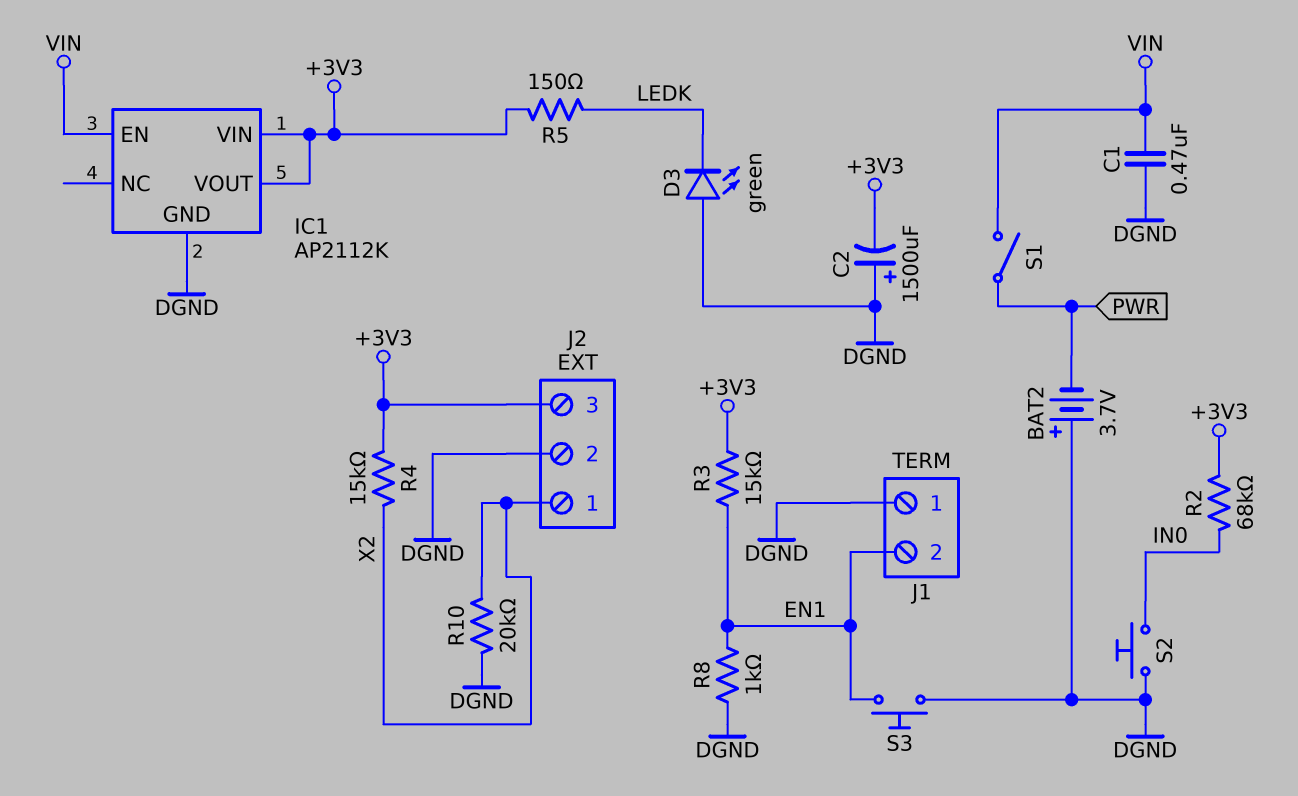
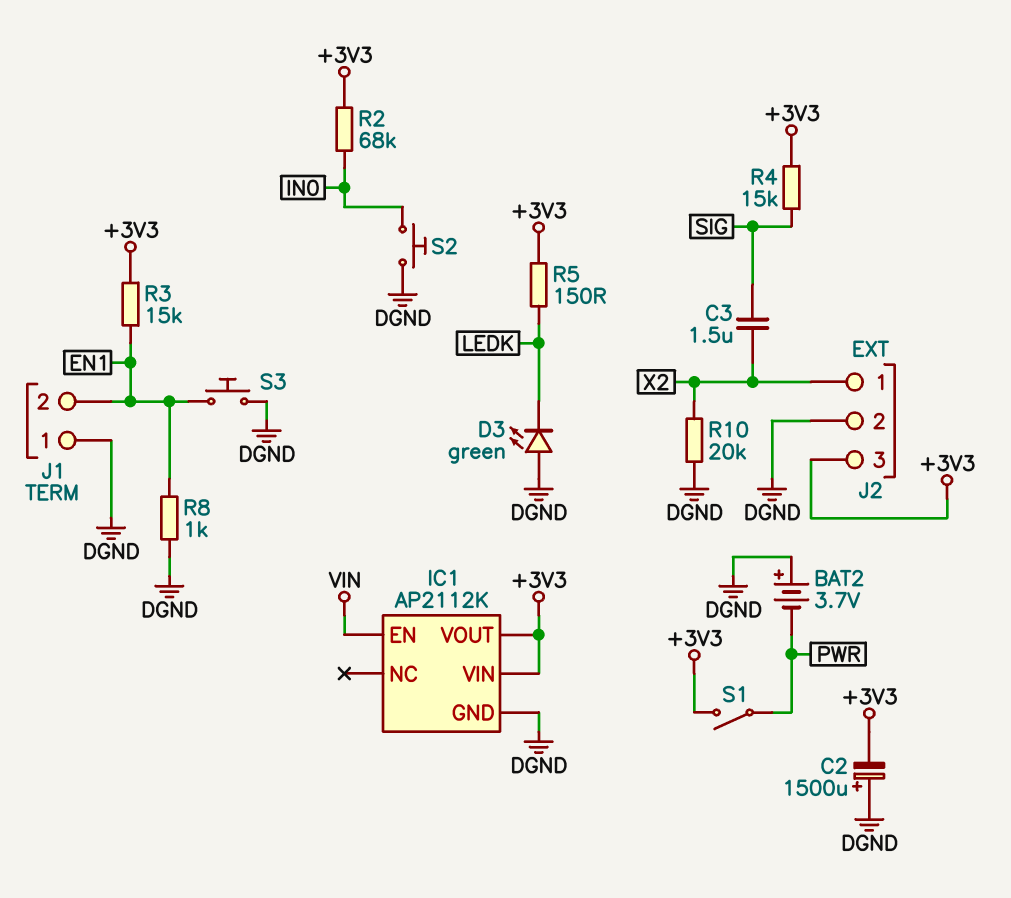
C1: 470nF (DGND, VIN) -> none
C3: none -> 1.5uF (SIG, X2)
R4: 15k (+3V3, X2) -> 15k (+3V3, SIG)
S1: switch (PWR, VIN) -> switch (+3V3, PWR)

